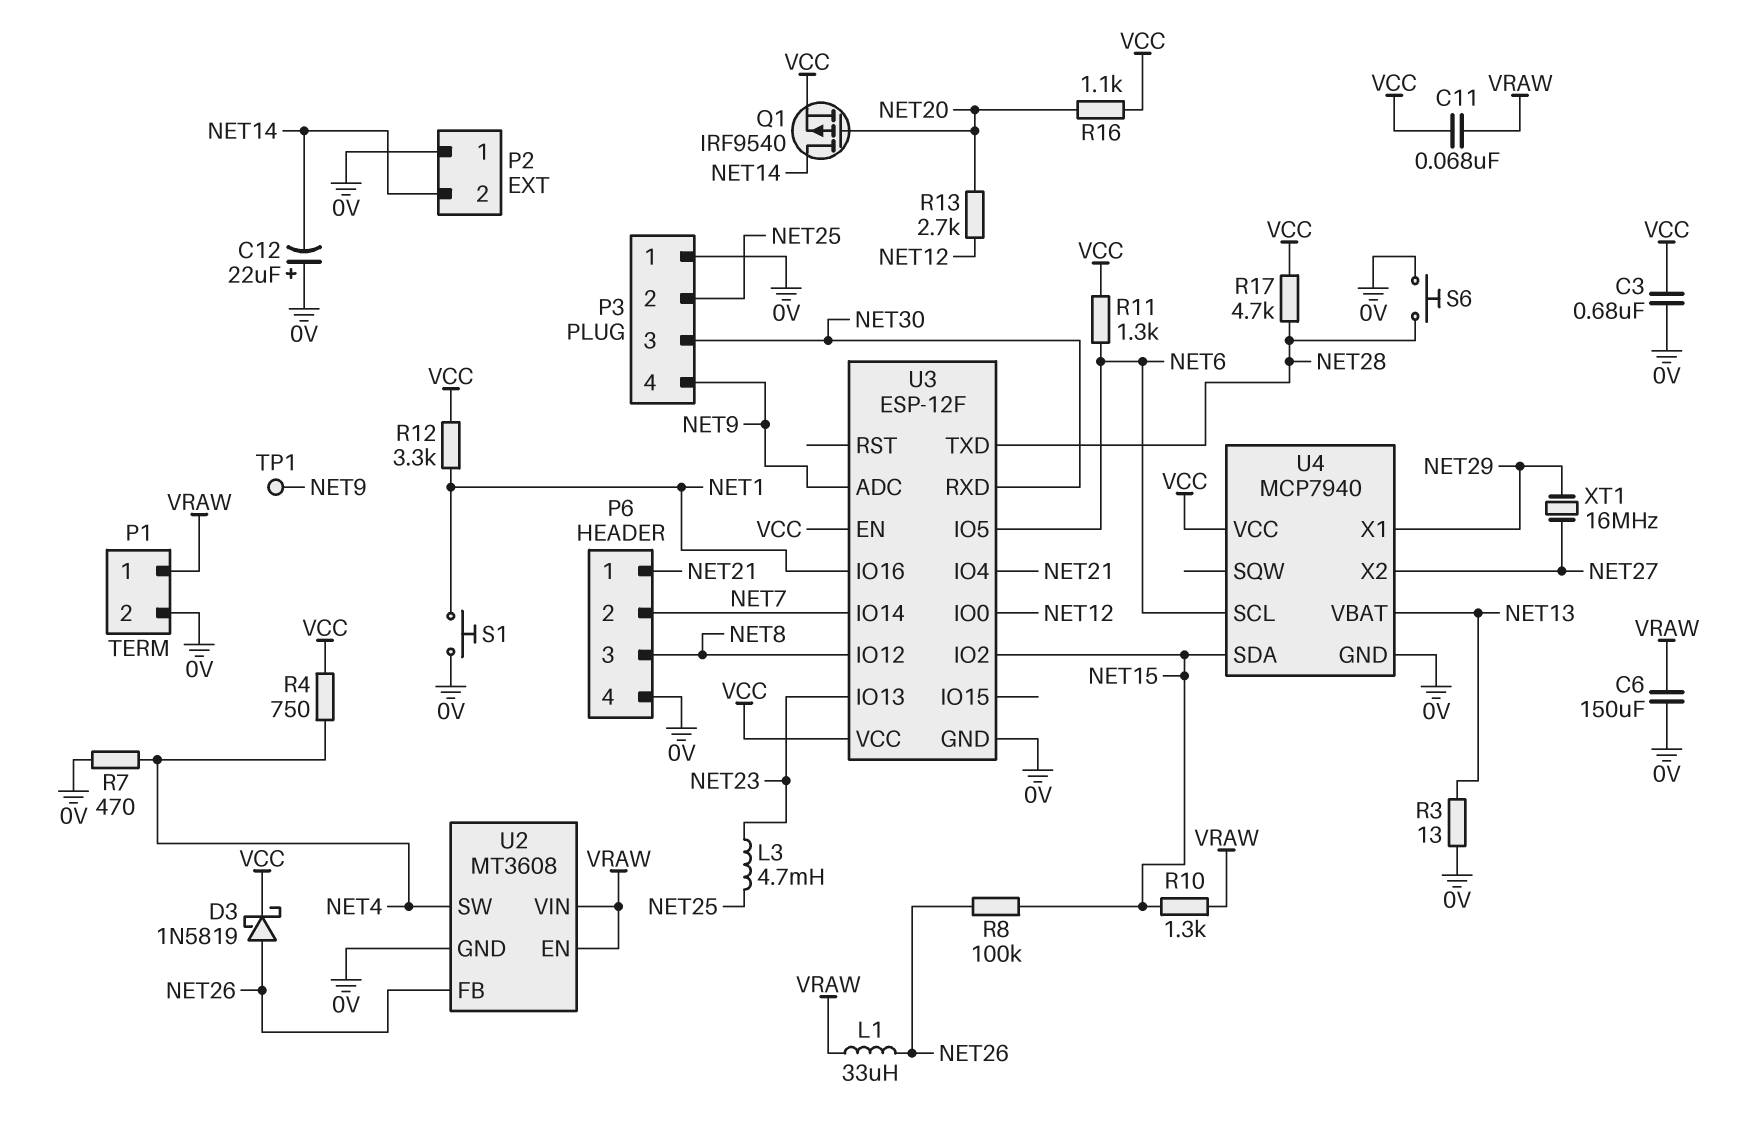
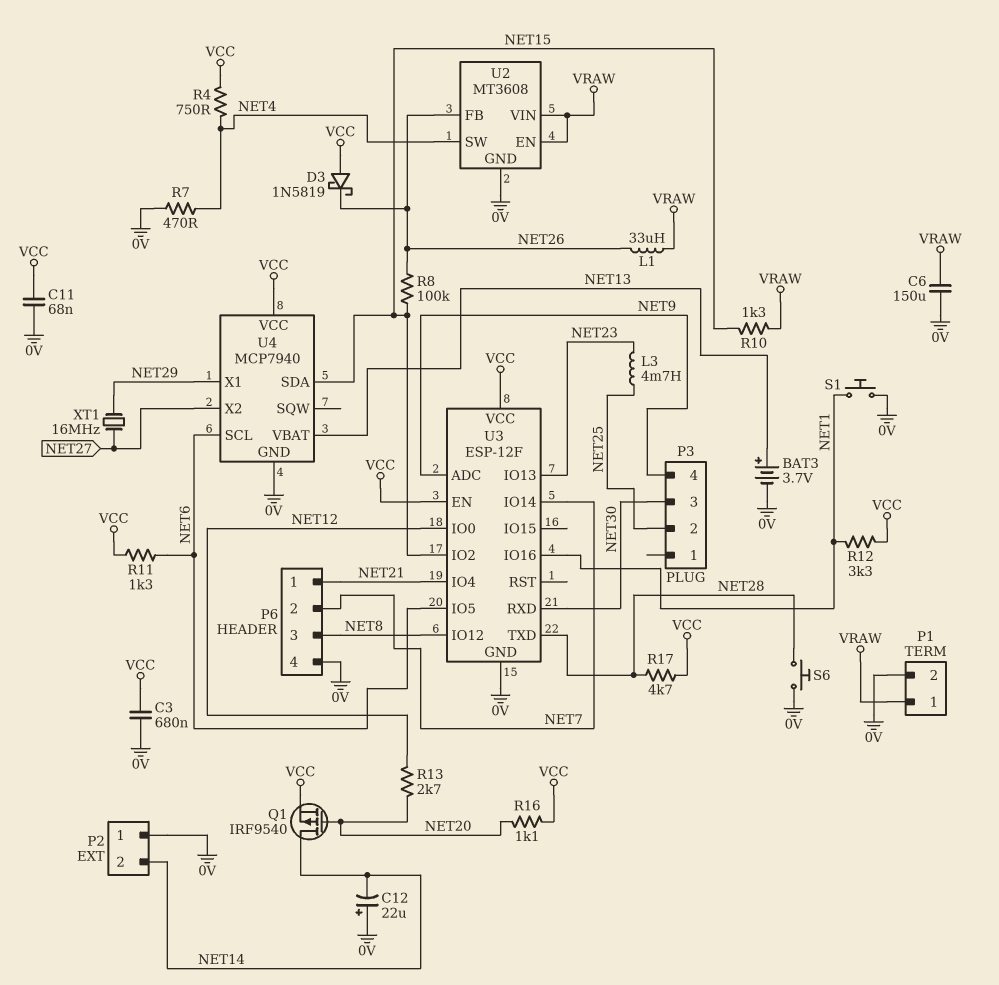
BAT3: none -> 3.7V (plus NET13, minus 0V)
C11: 68nF (VCC, VRAW) -> 68nF (0V, VCC)
D3: schottky 1N5819 (A NET26, K VCC) -> schottky 1N5819 (A VCC, K NET26)
P3 pin 1: 0V -> none
R3: 13 (0V, NET13) -> none
TP1: test point (NET9) -> none

